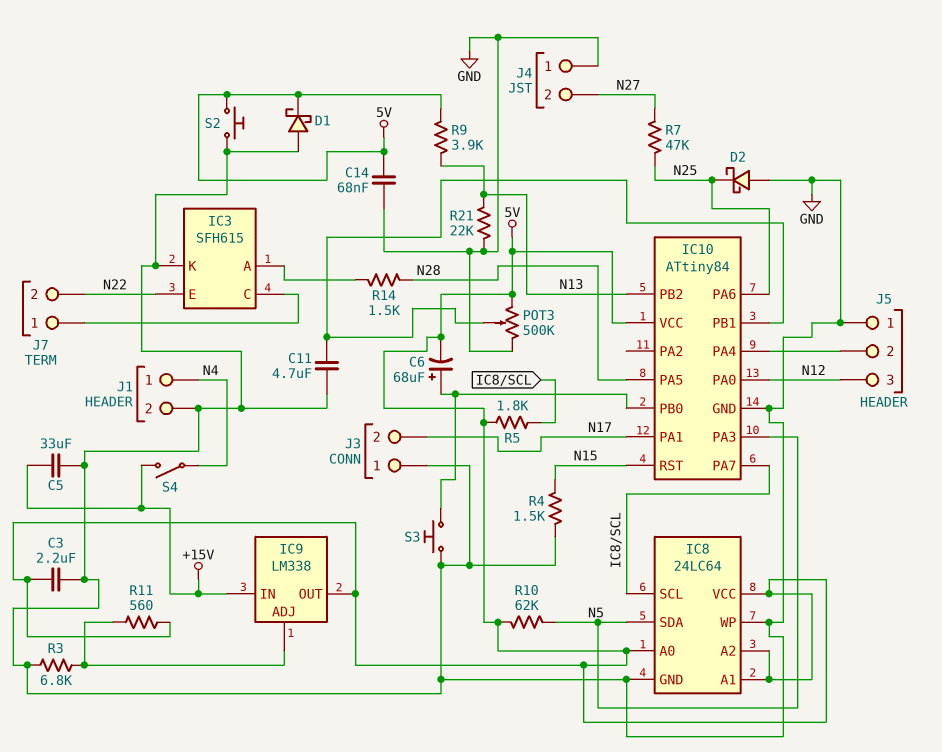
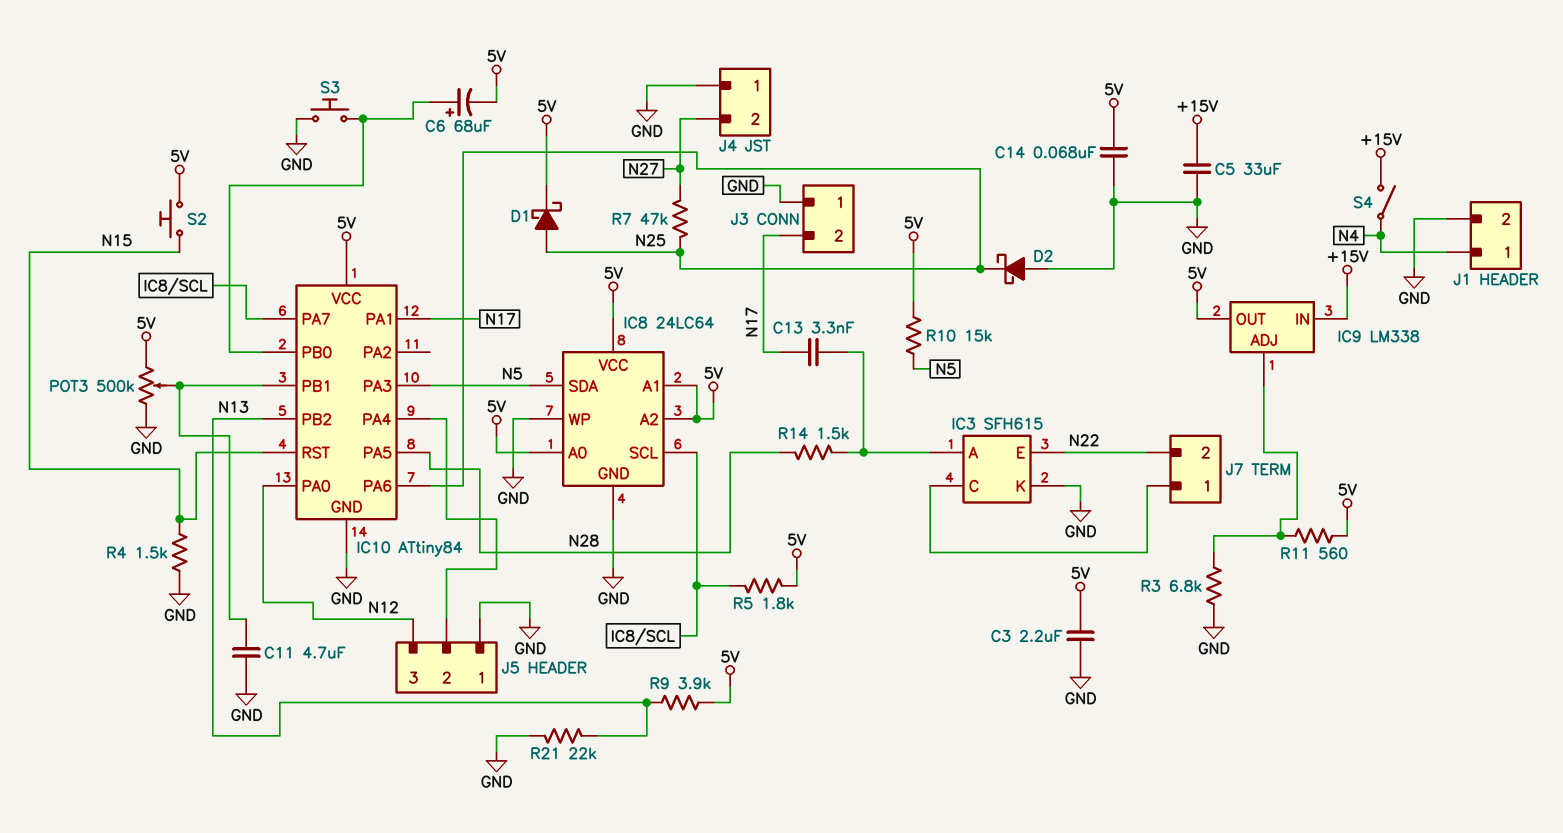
C13: none -> 3.3nF (IC3/A, N17)
D1: schottky (A GND, K 5V) -> schottky (A N25, K 5V)
R10: 62k (5V, N5) -> 15k (5V, N5)
S2: button (5V, GND) -> button (5V, N15)

